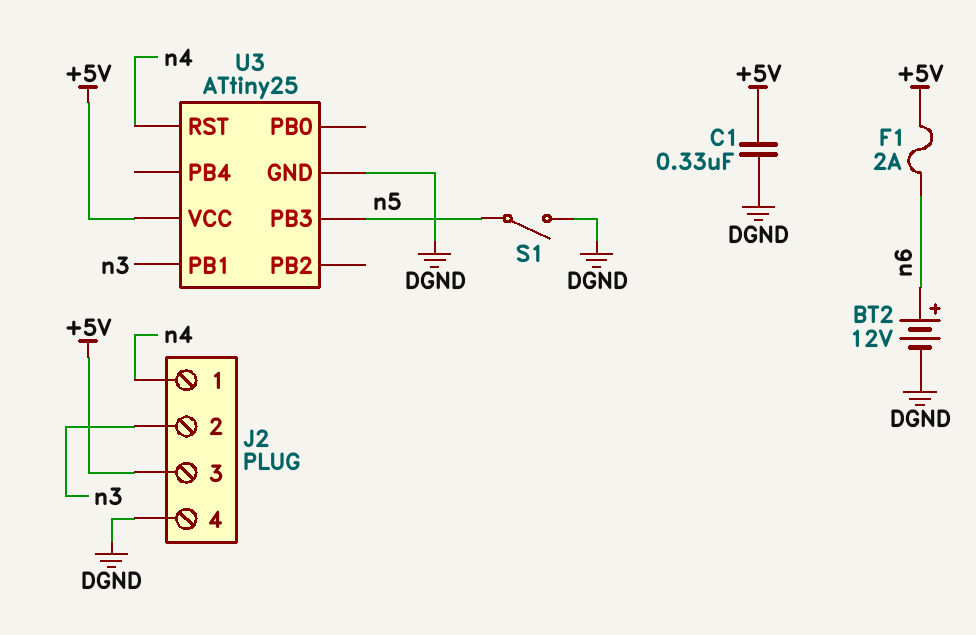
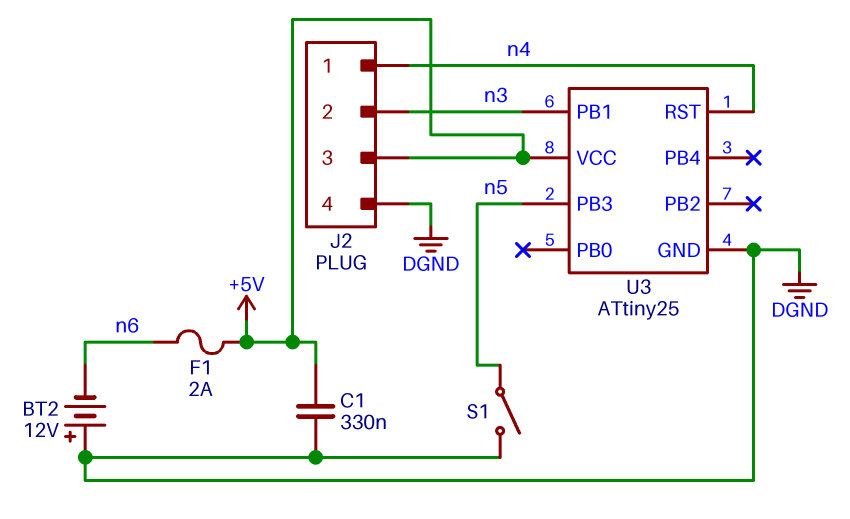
BT2: 12V (plus n6, minus DGND) -> 12V (plus DGND, minus n6)

